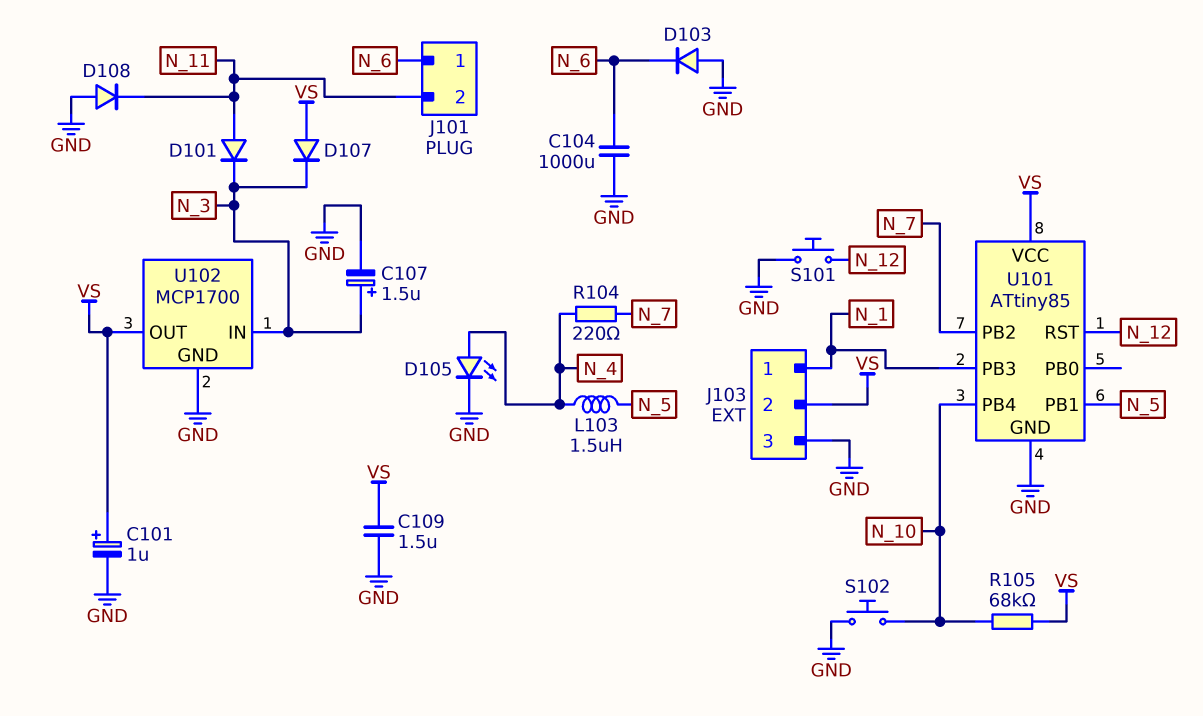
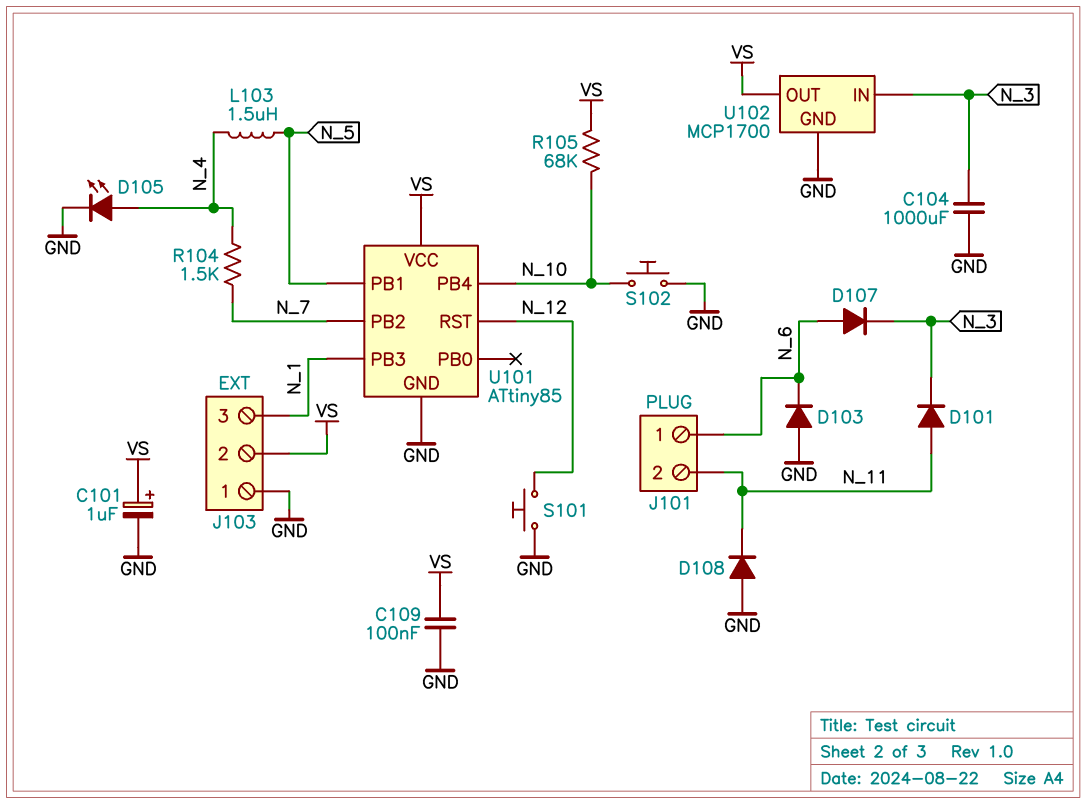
C104: 1000uF (GND, N_6) -> 1000uF (GND, N_3)
C107: 1.5uF (plus N_3, minus GND) -> none
C109: 1.5uF (GND, VS) -> 100nF (GND, VS)
D107: diode (A VS, K N_3) -> diode (A N_6, K N_3)
J103 pin 1: N_1 -> GND
J103 pin 3: GND -> N_1
R104: 220 (N_4, N_7) -> 1.5k (N_4, N_7)

